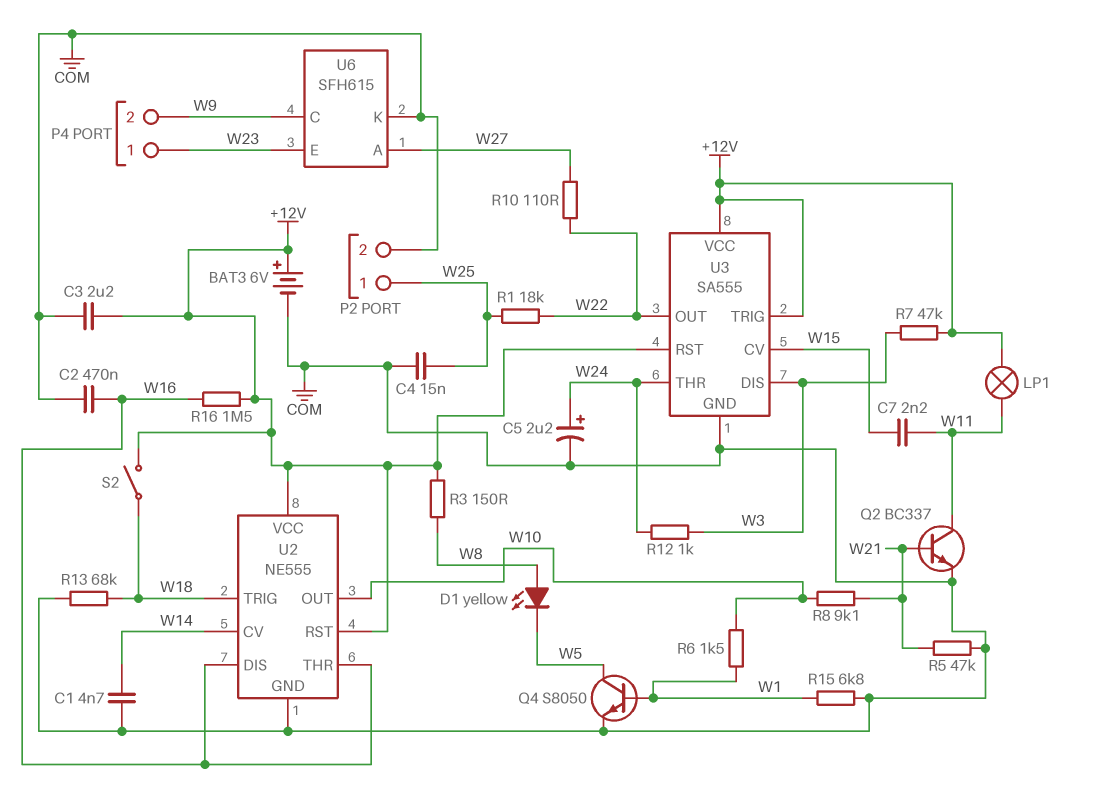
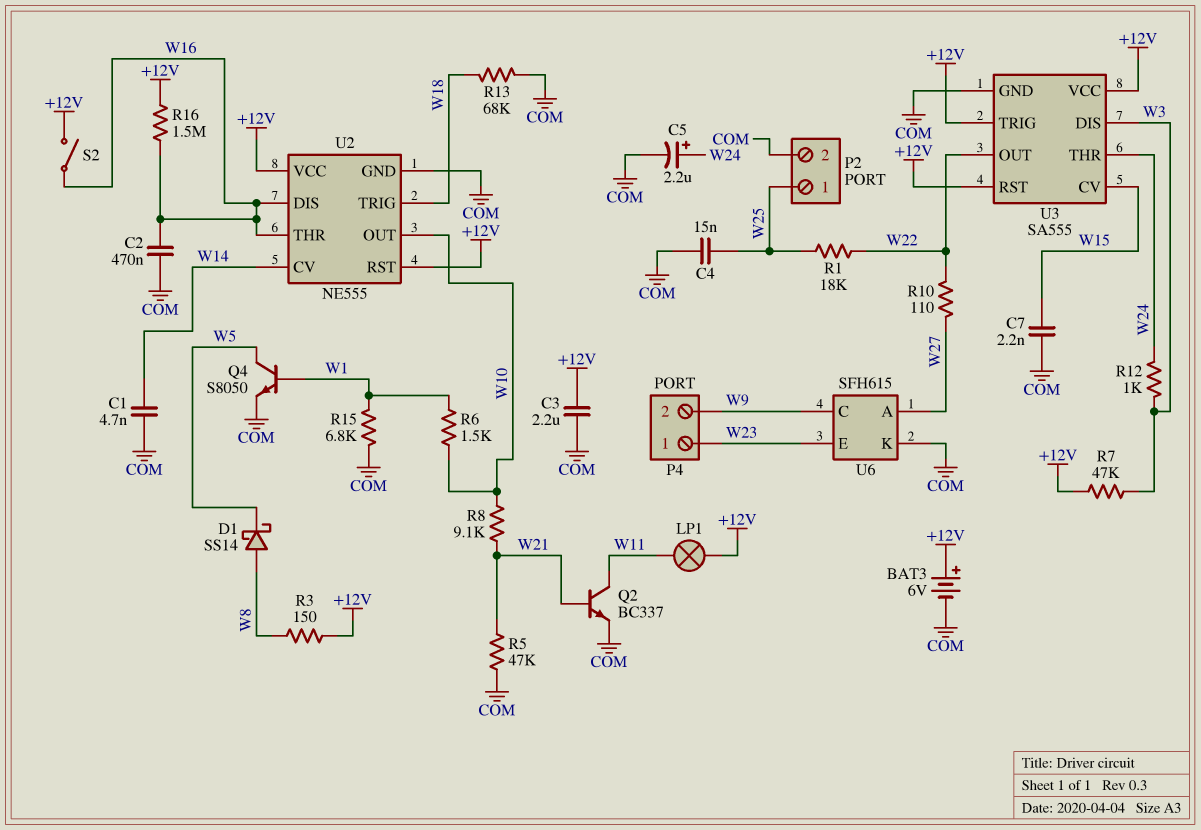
C7: 2.2nF (W11, W15) -> 2.2nF (COM, W15)
D1: LED yellow (A W8, K W5) -> schottky SS14 (A W8, K W5)
S2: switch (+12V, W18) -> switch (+12V, W16)

